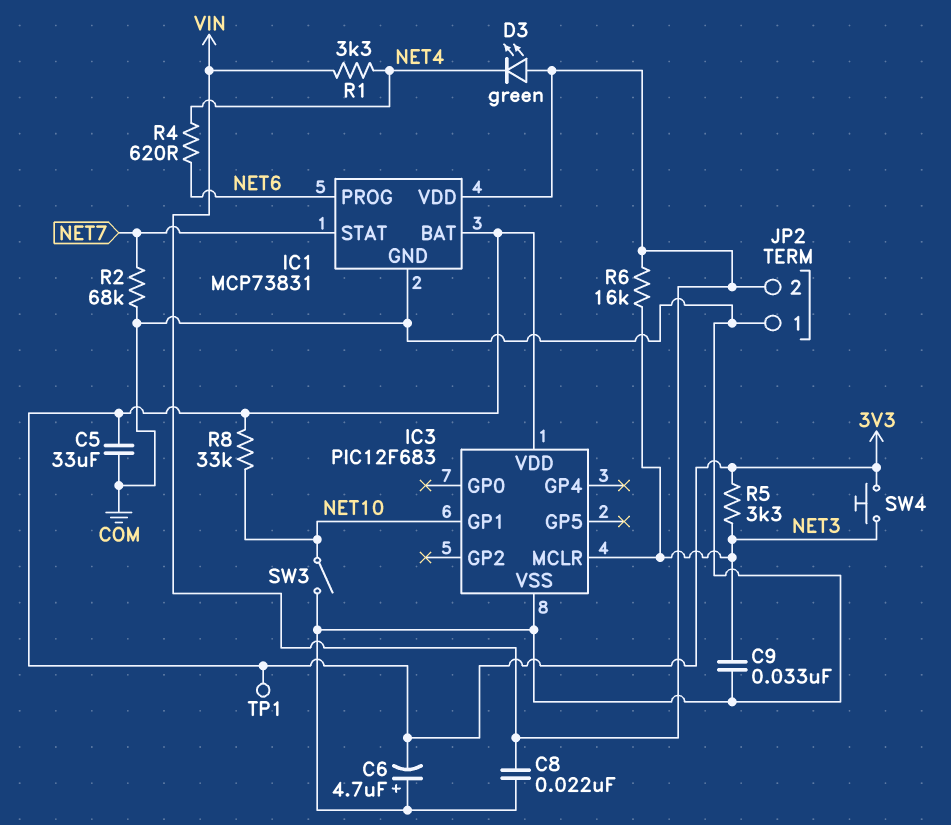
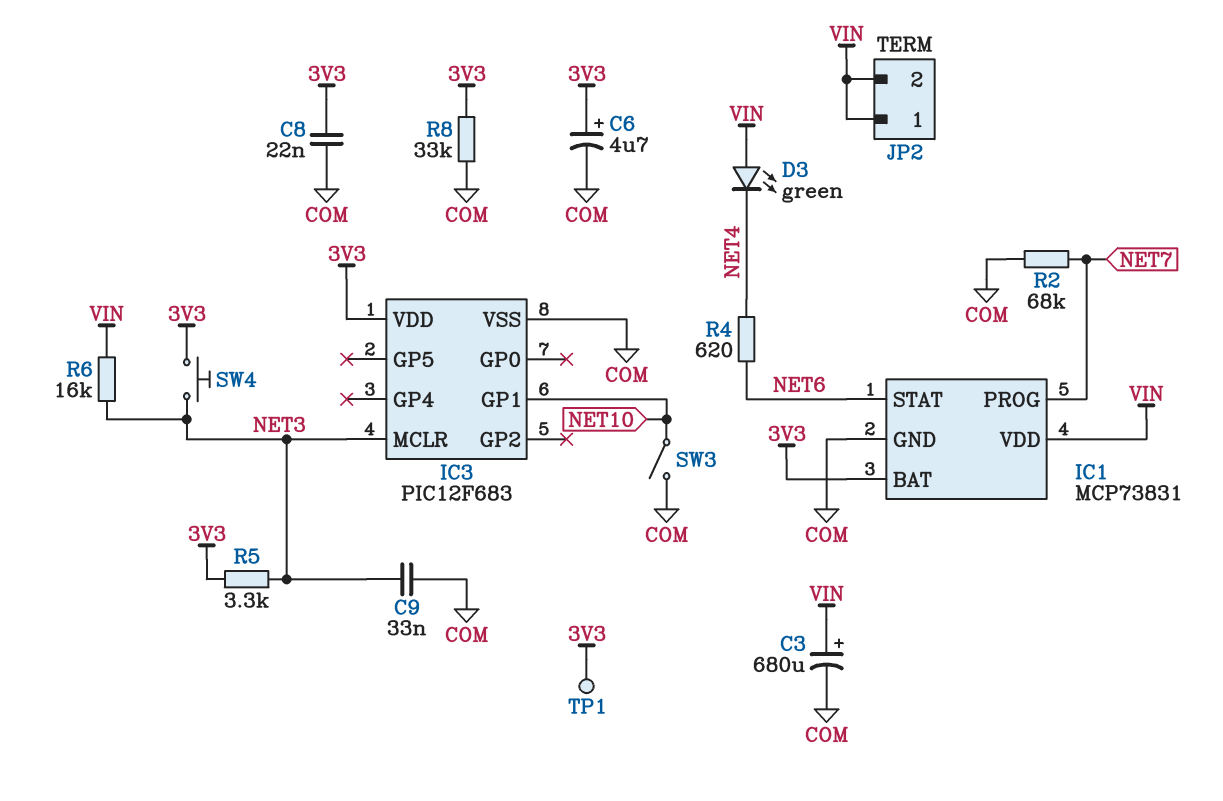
C3: none -> 680uF (plus VIN, minus COM)
C5: 33uF (3V3, COM) -> none
C6: 4.7uF (plus COM, minus 3V3) -> 4.7uF (plus 3V3, minus COM)
C8: 22nF (COM, VIN) -> 22nF (3V3, COM)
IC1 pin PROG: NET6 -> NET7
IC1 pin STAT: NET7 -> NET6
JP2 pin 1: COM -> VIN
R1: 3.3k (NET4, VIN) -> none
R8: 33k (3V3, NET10) -> 33k (3V3, COM)

